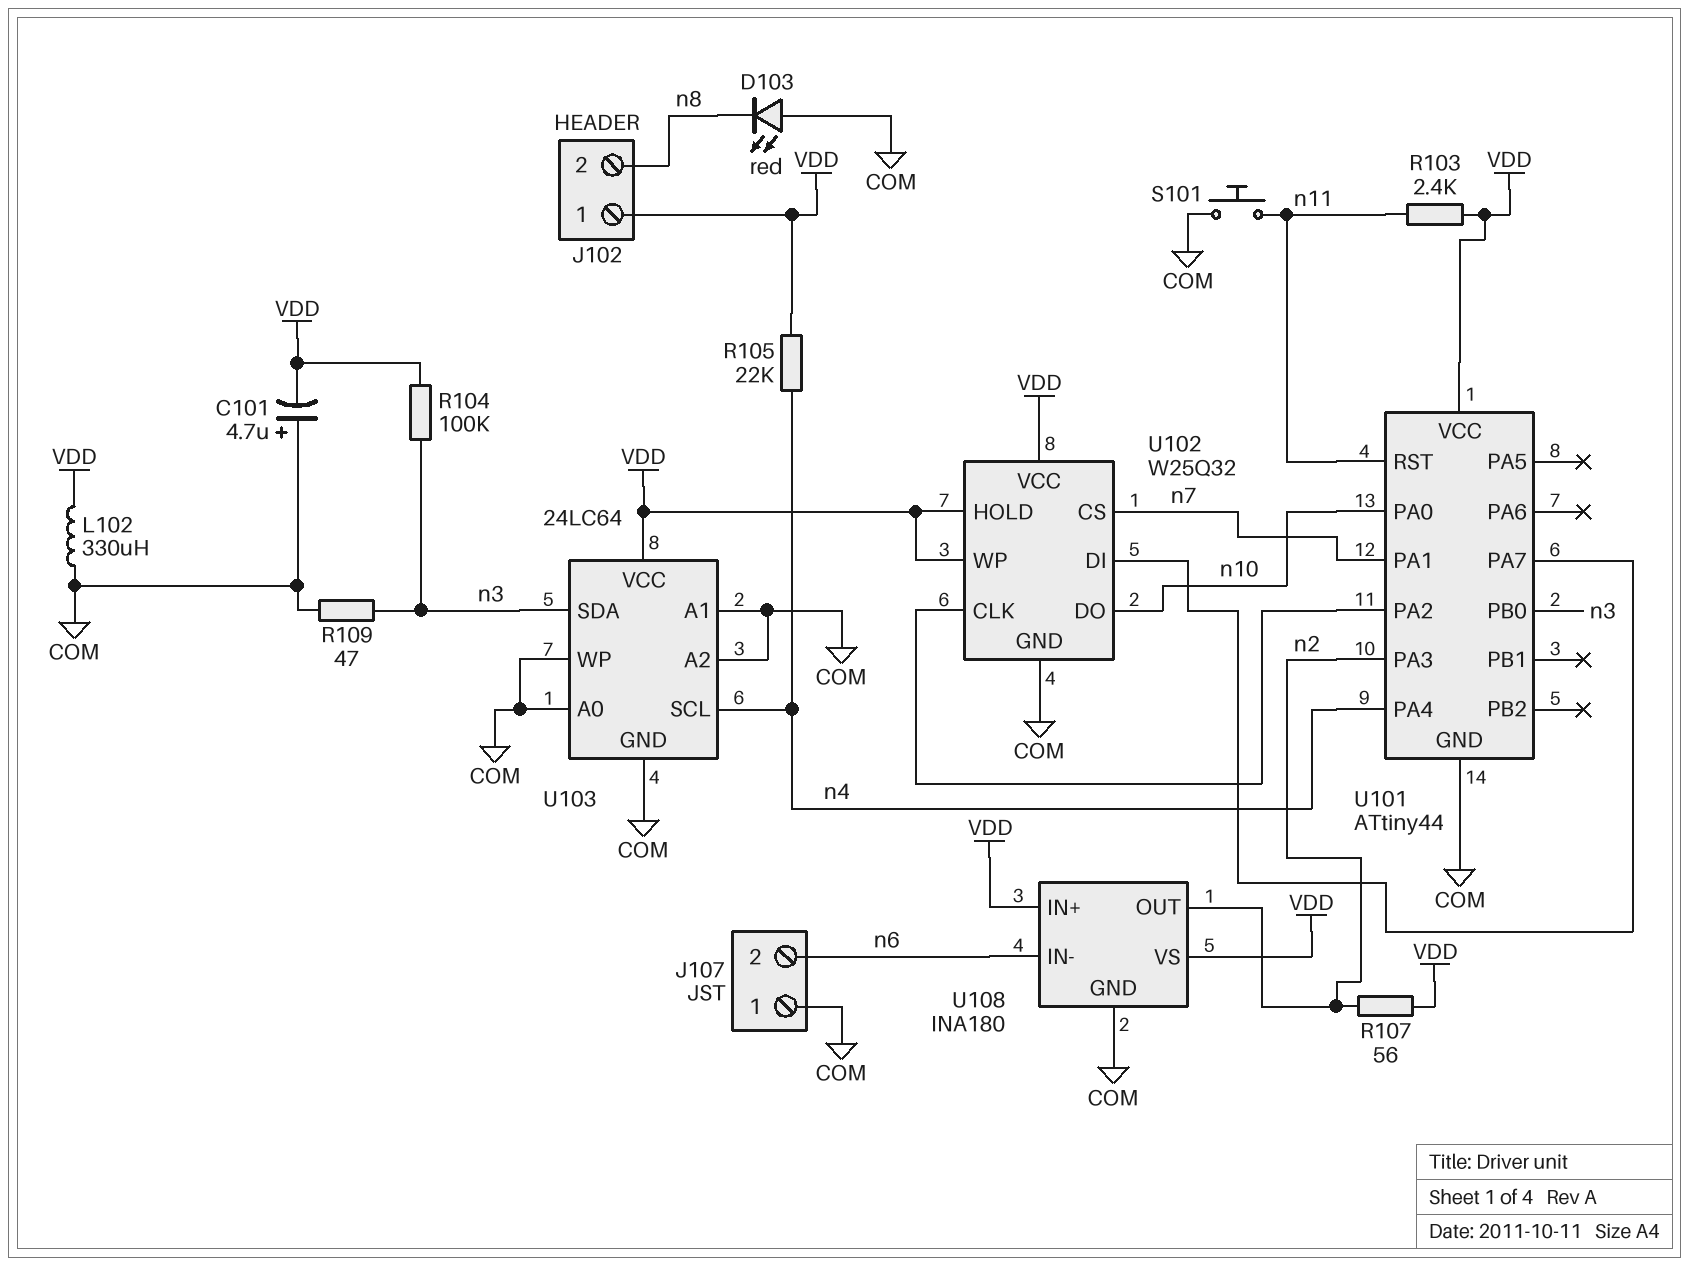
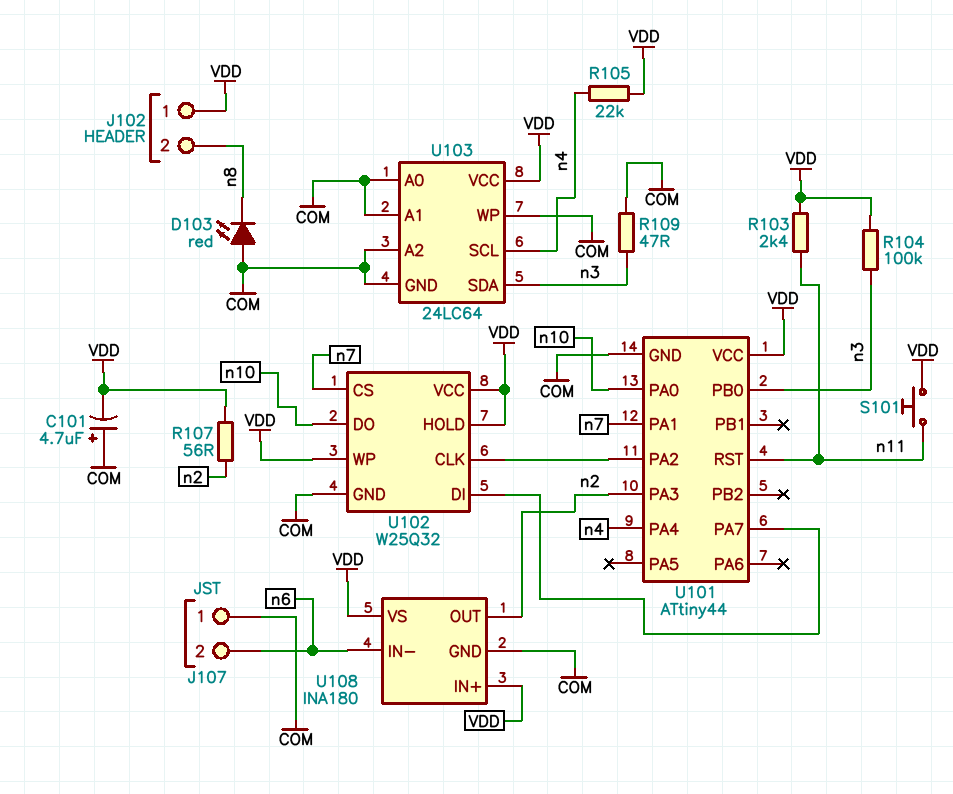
L102: 330uH (COM, VDD) -> none
S101: button (COM, n11) -> button (VDD, n11)

